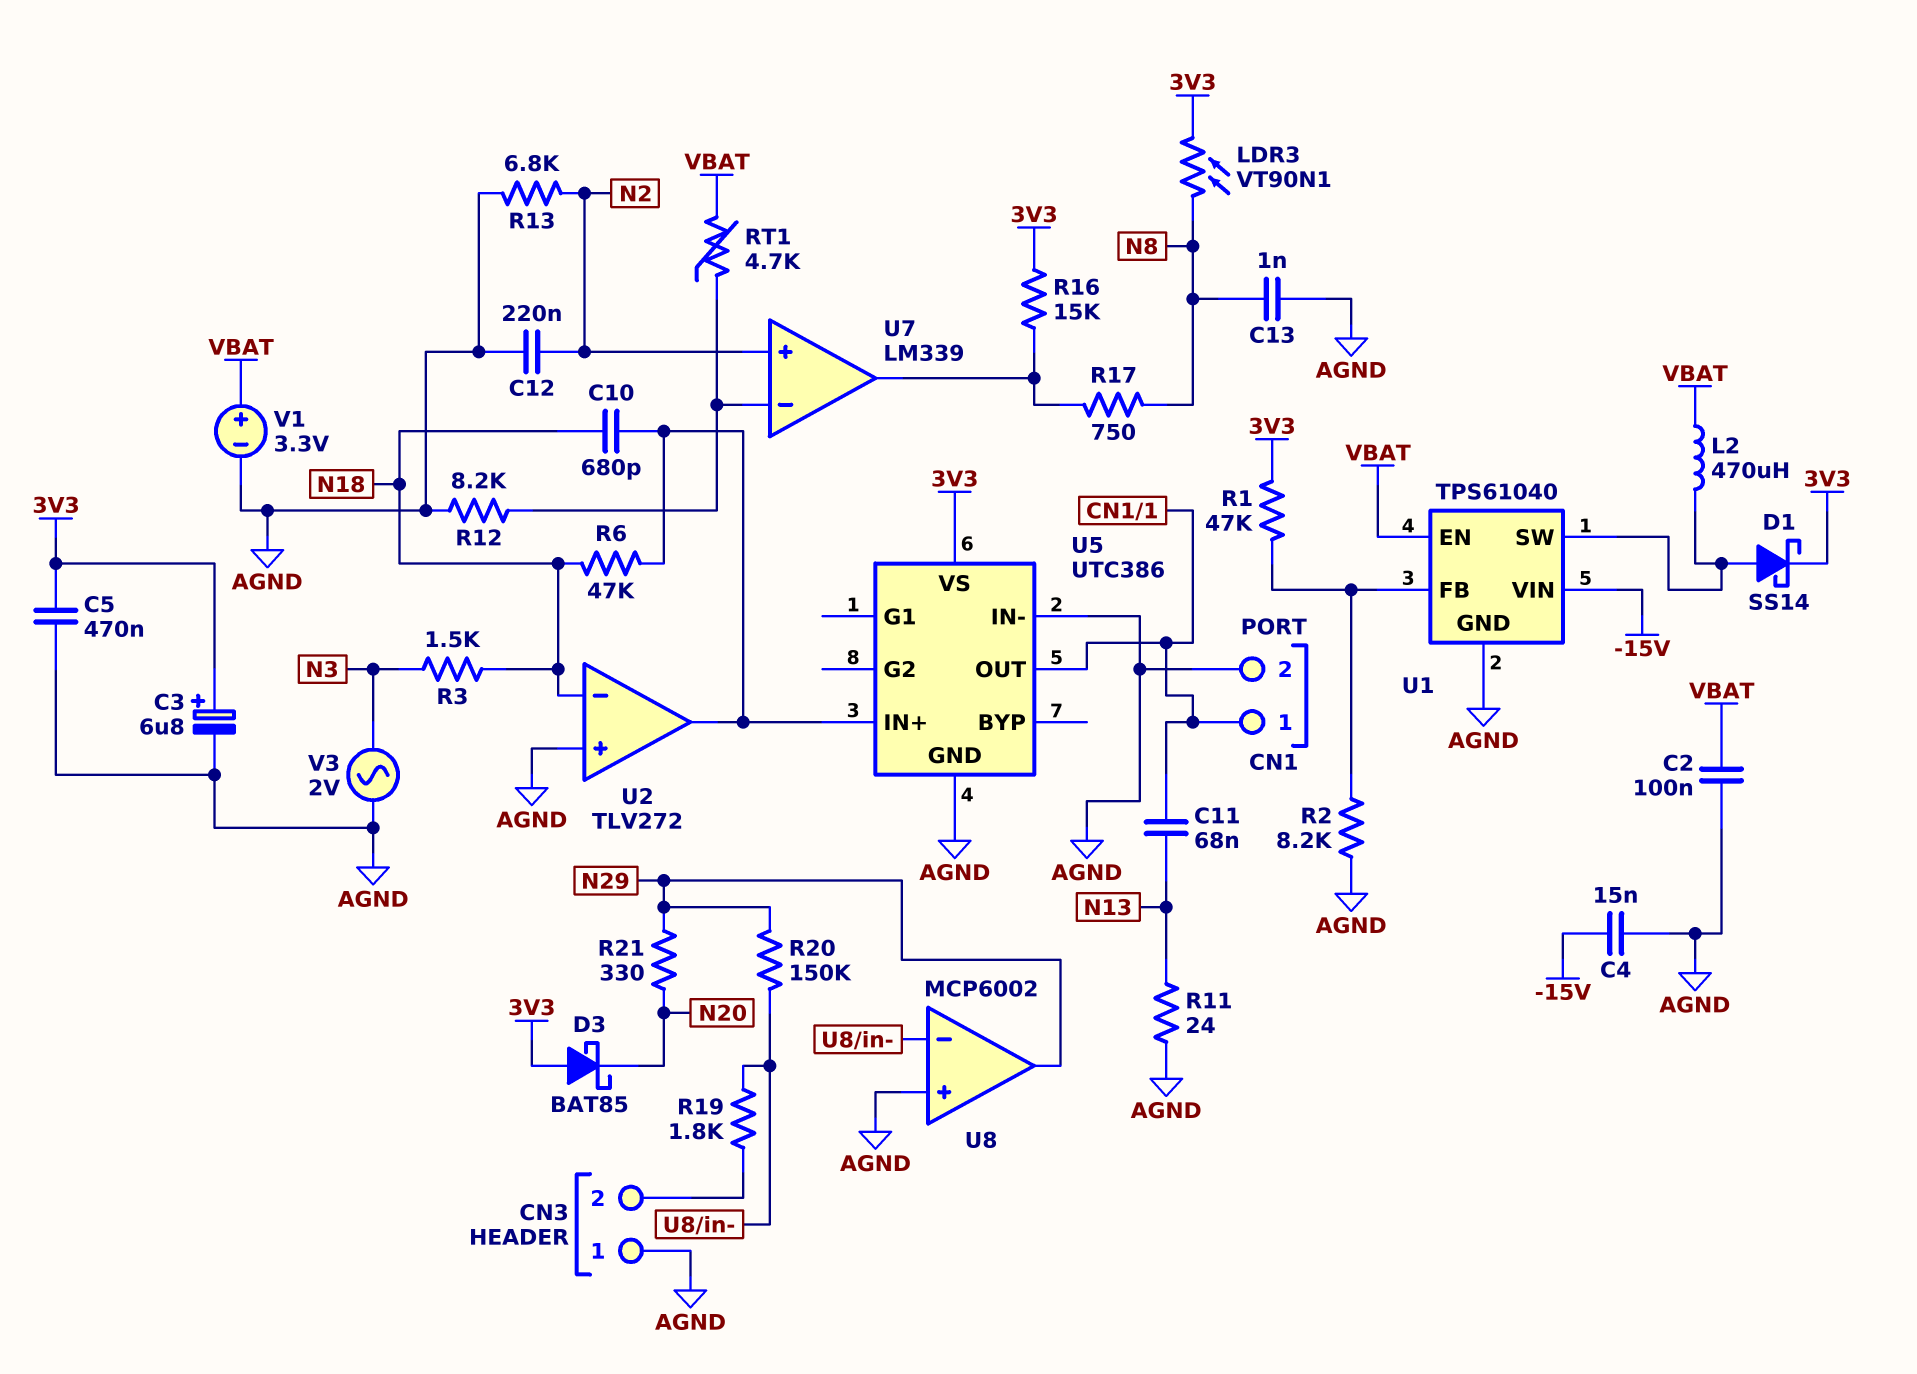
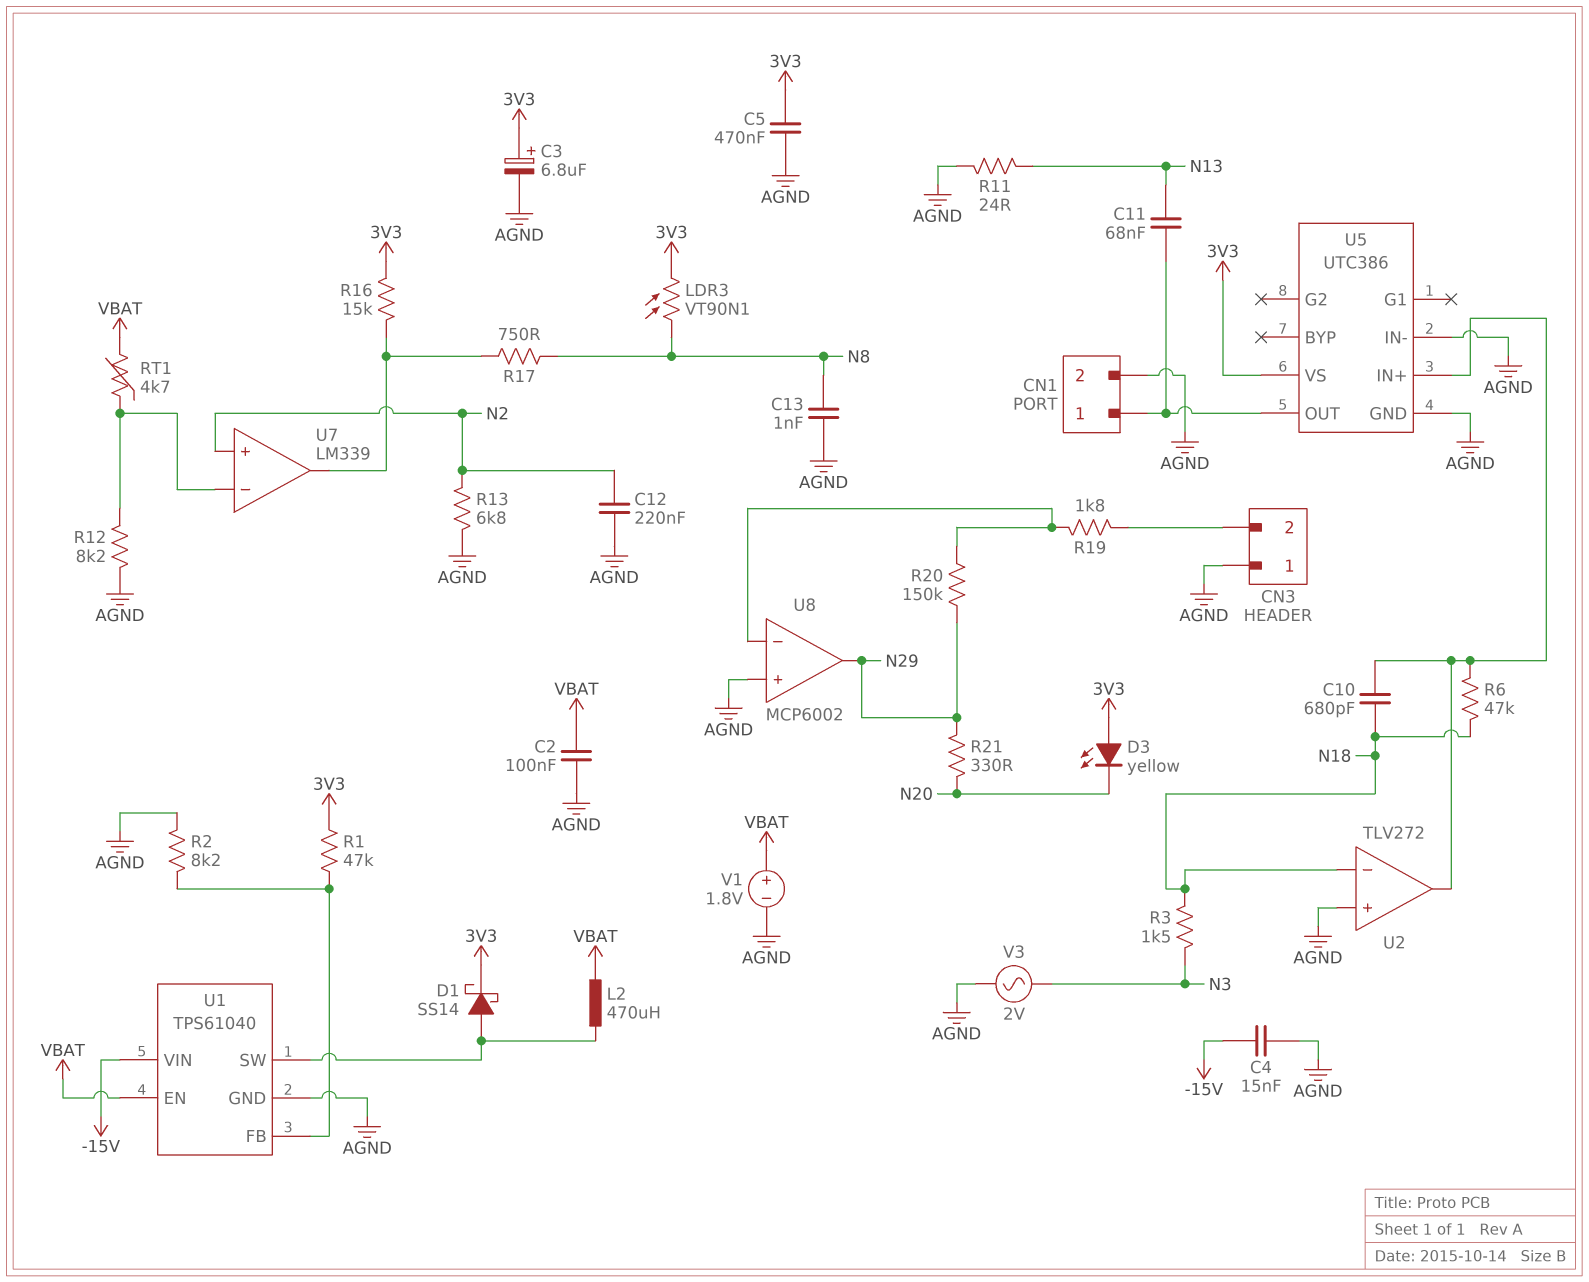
D3: schottky BAT85 (A 3V3, K N20) -> LED yellow (A 3V3, K N20)
V1: 3.3V (plus VBAT, minus AGND) -> 1.8V (plus VBAT, minus AGND)

